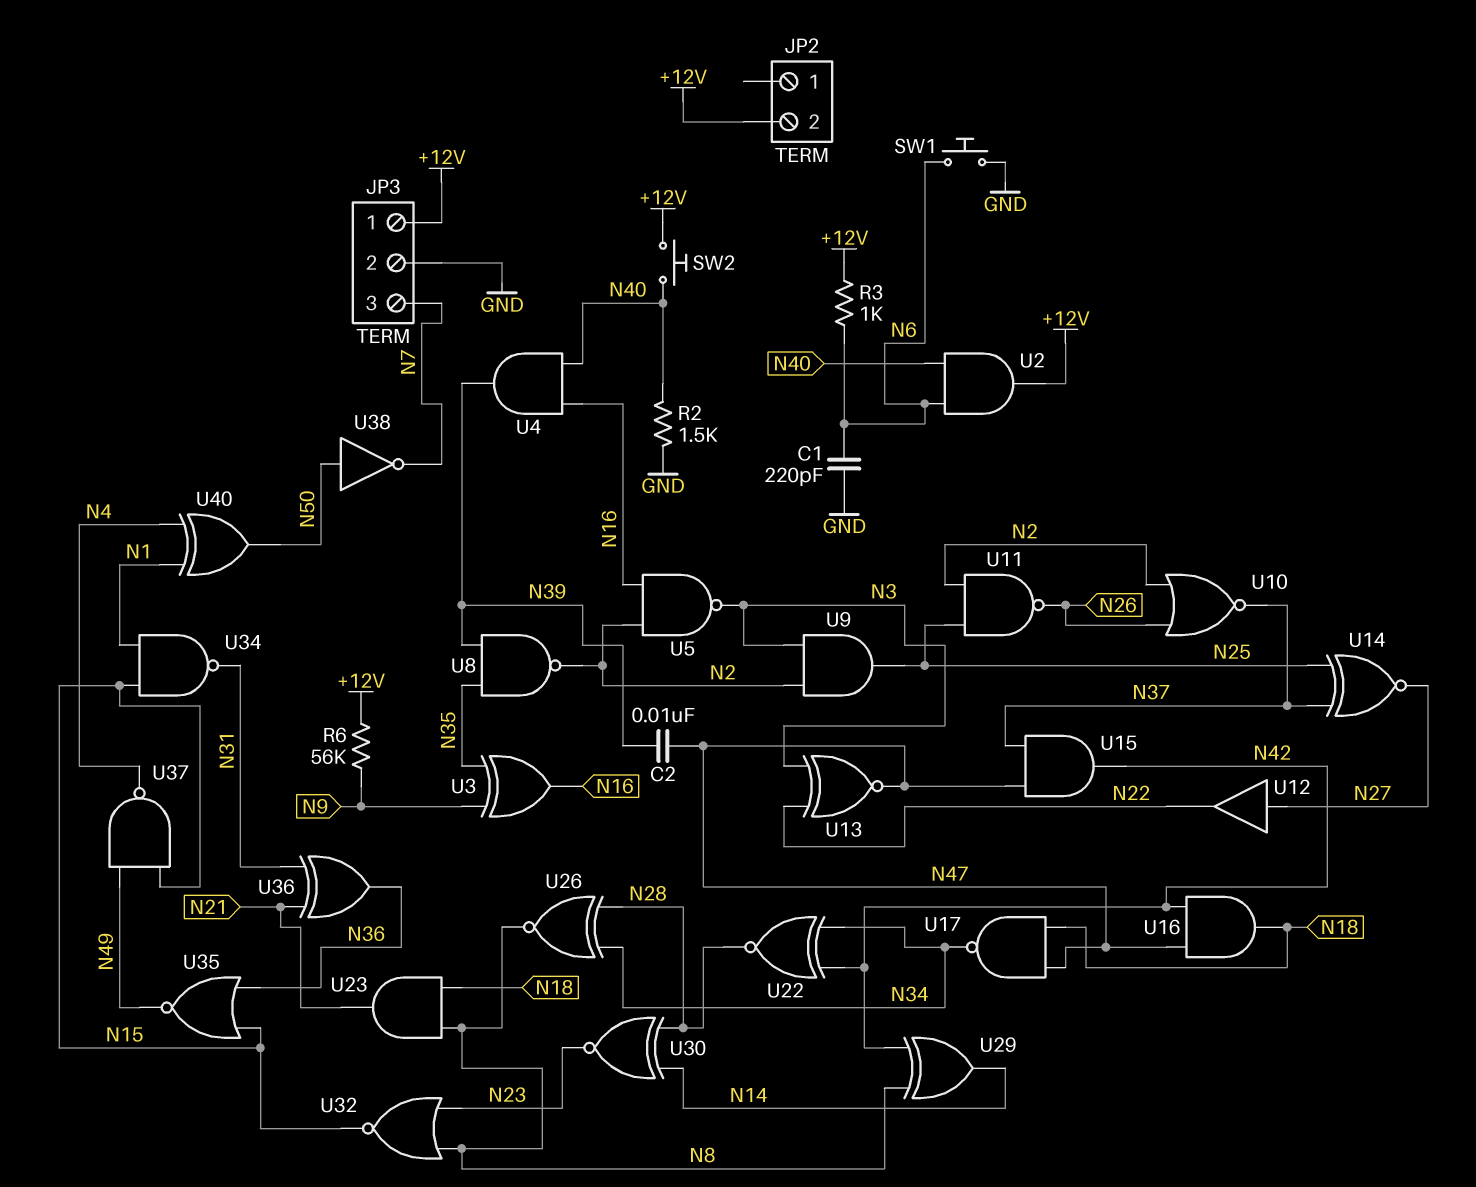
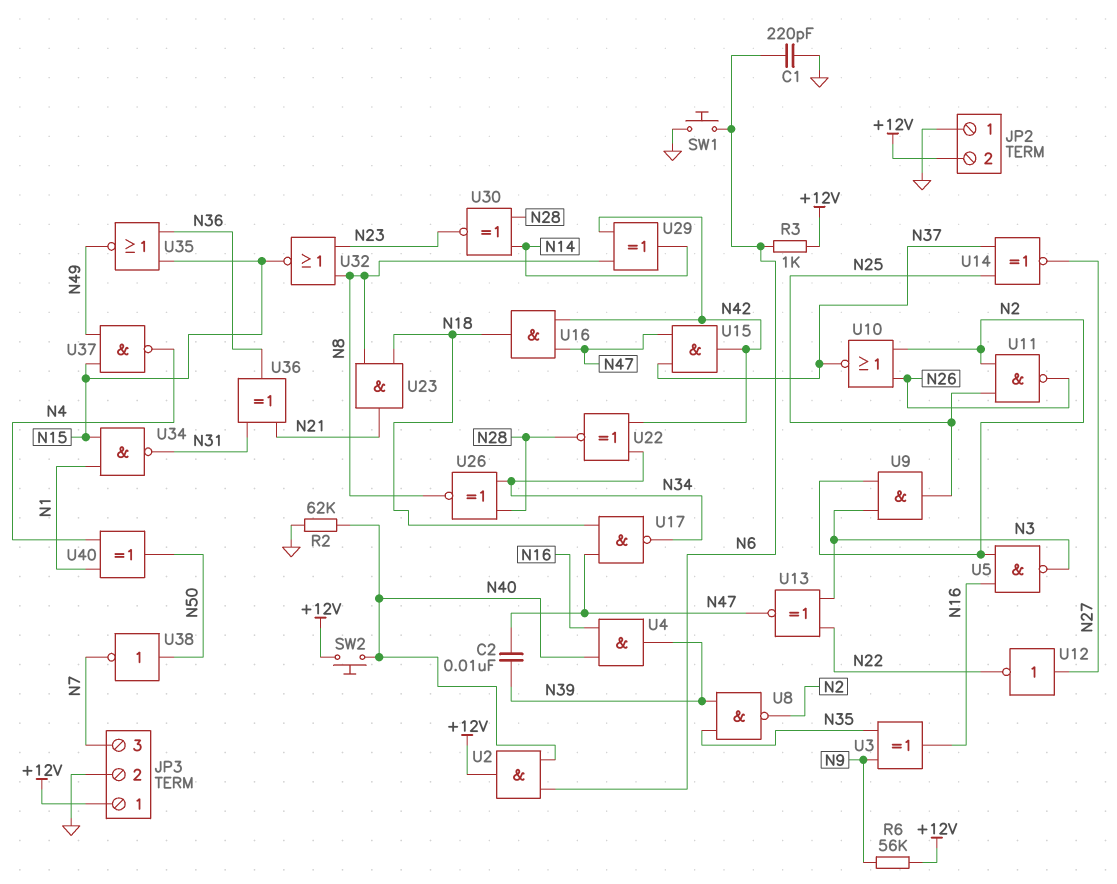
JP2 pin 1: none -> GND
R2: 1.5k (GND, N40) -> 62k (GND, N40)
U12: buffer (in N27, out N22) -> NOT (in N27, out N22)

